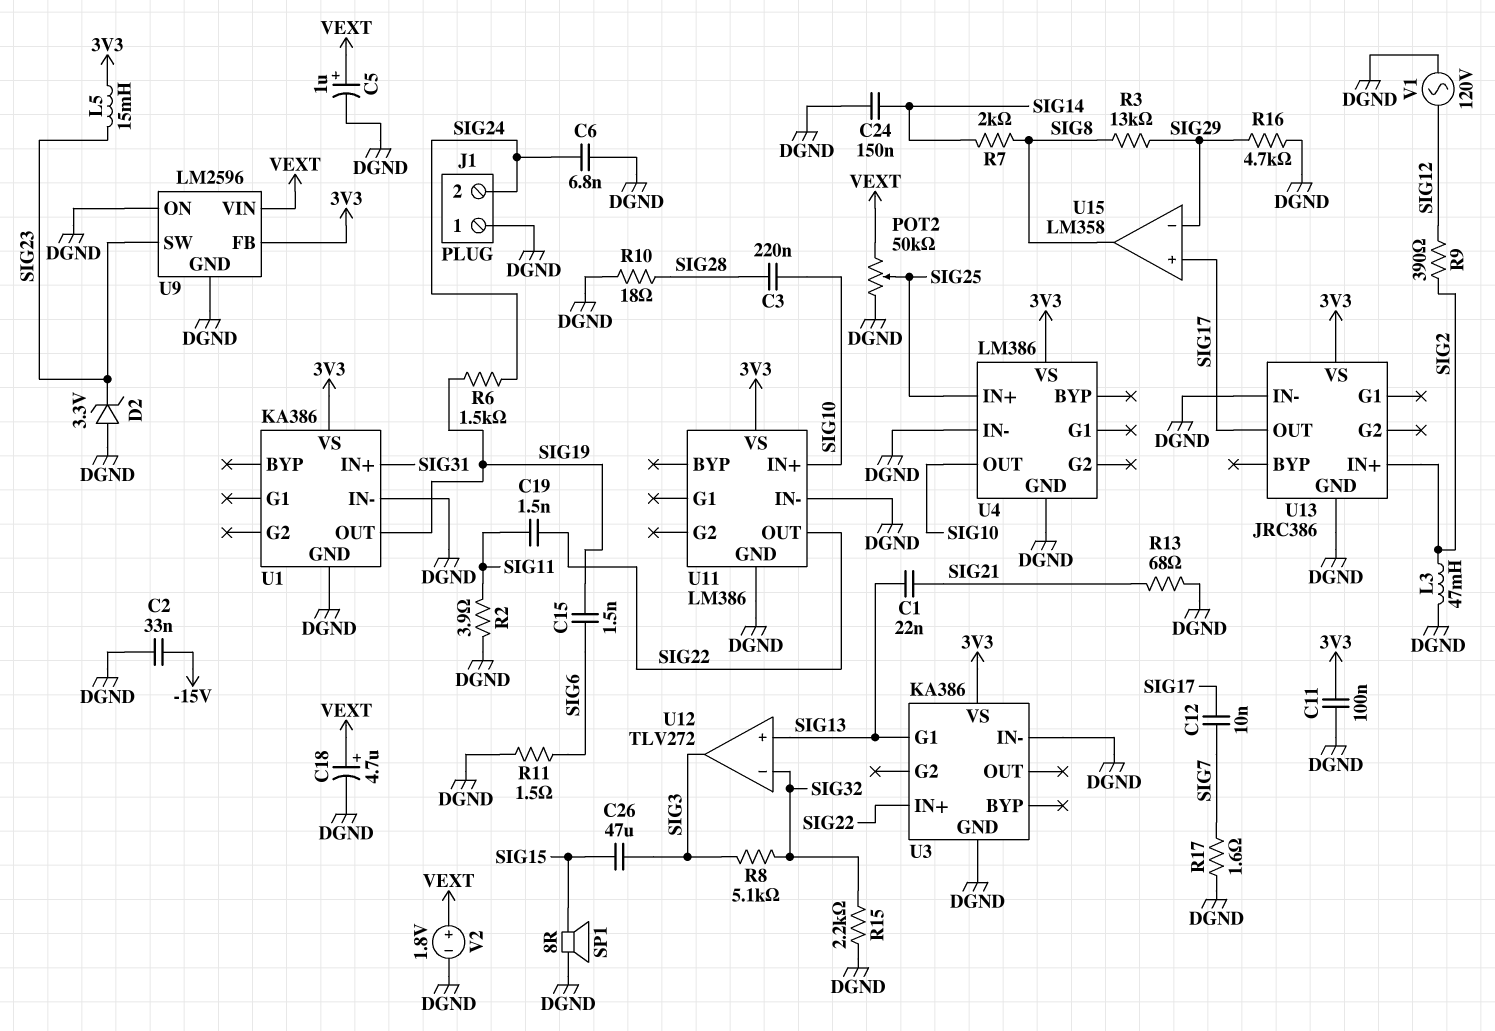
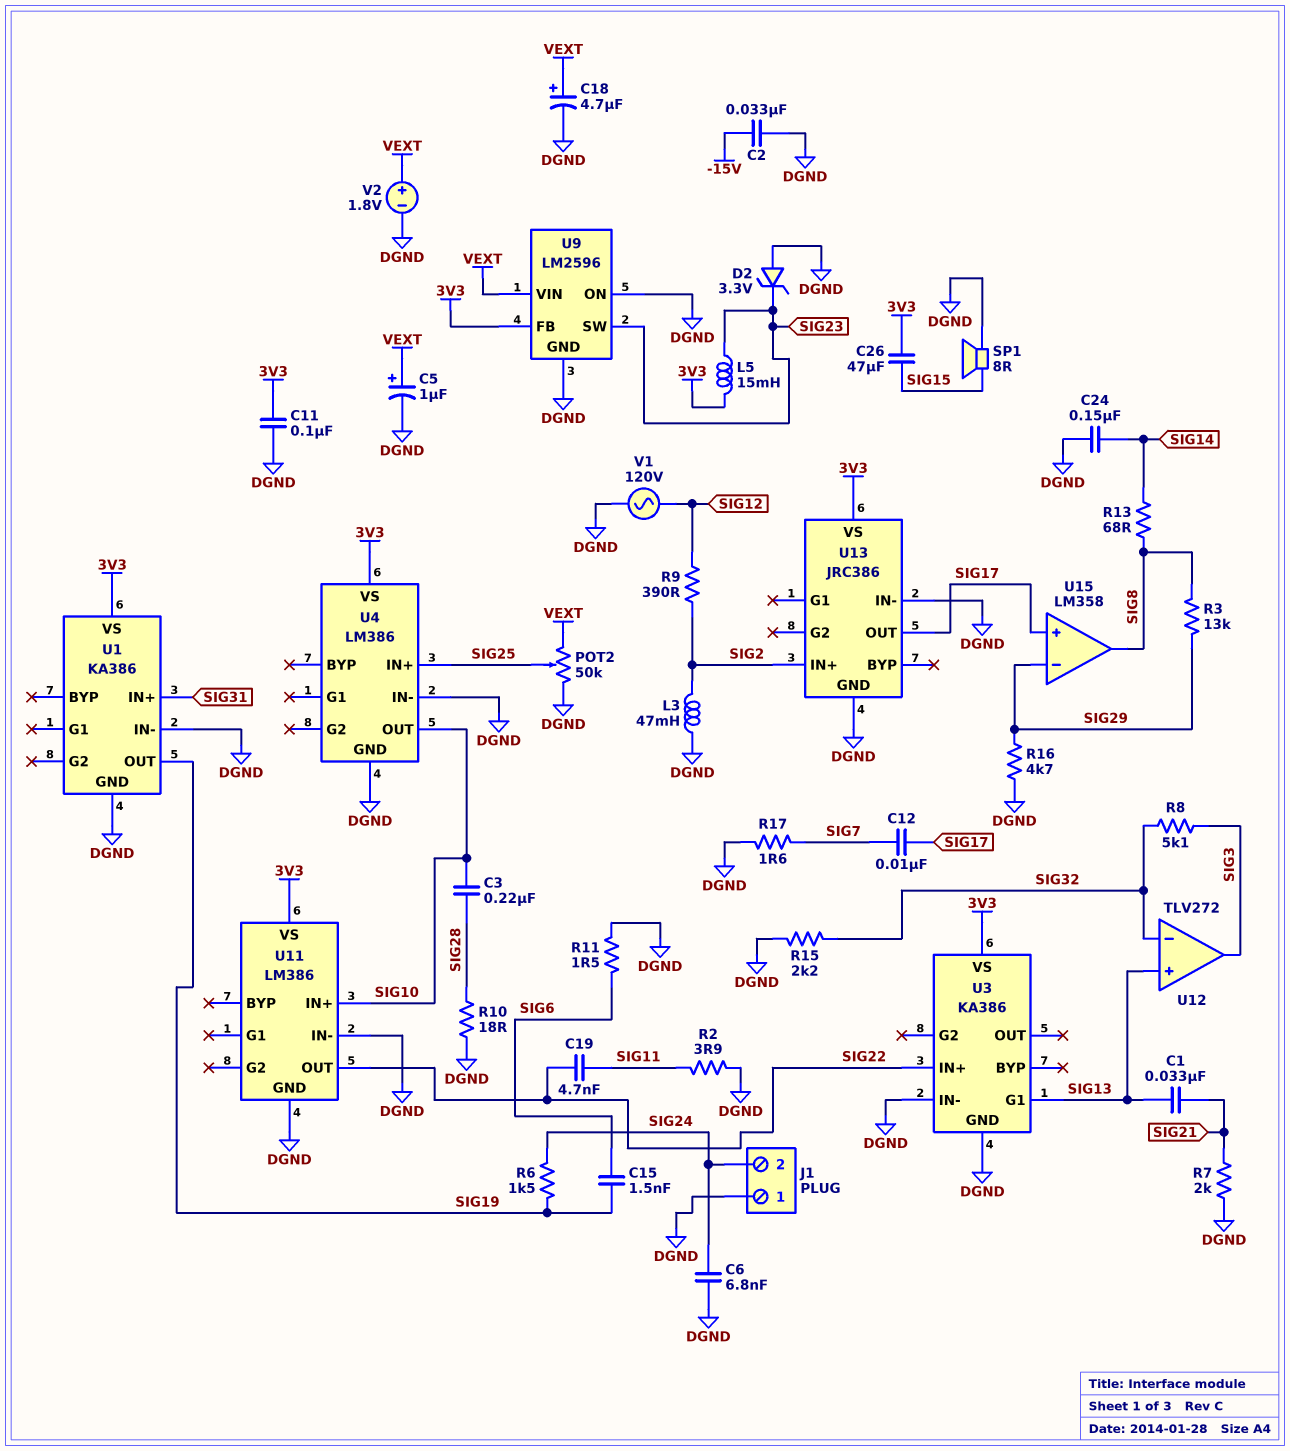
C1: 22nF (SIG13, SIG21) -> 33nF (SIG13, SIG21)
C19: 1.5nF (SIG11, SIG22) -> 4.7nF (SIG11, SIG22)
C26: 47uF (SIG3, SIG15) -> 47uF (3V3, SIG15)
R7: 2k (SIG8, SIG14) -> 2k (DGND, SIG21)
R13: 68 (DGND, SIG21) -> 68 (SIG8, SIG14)

